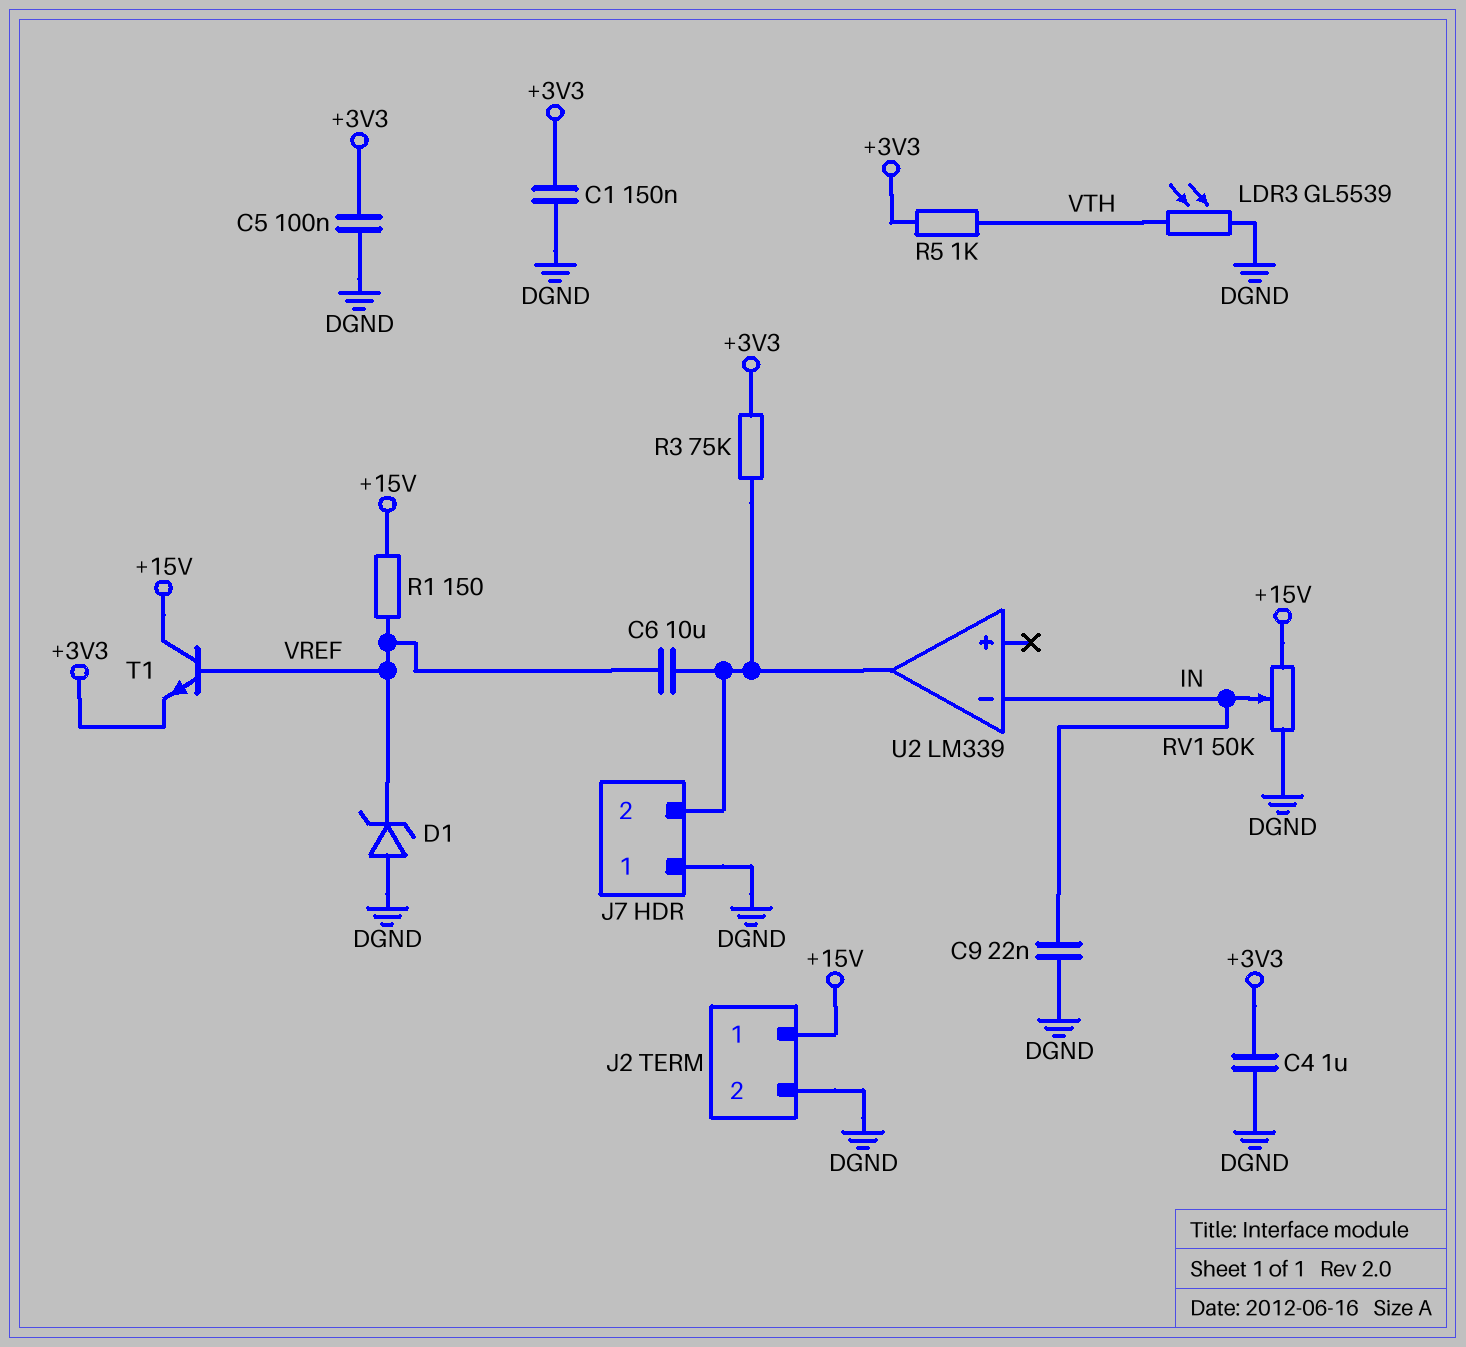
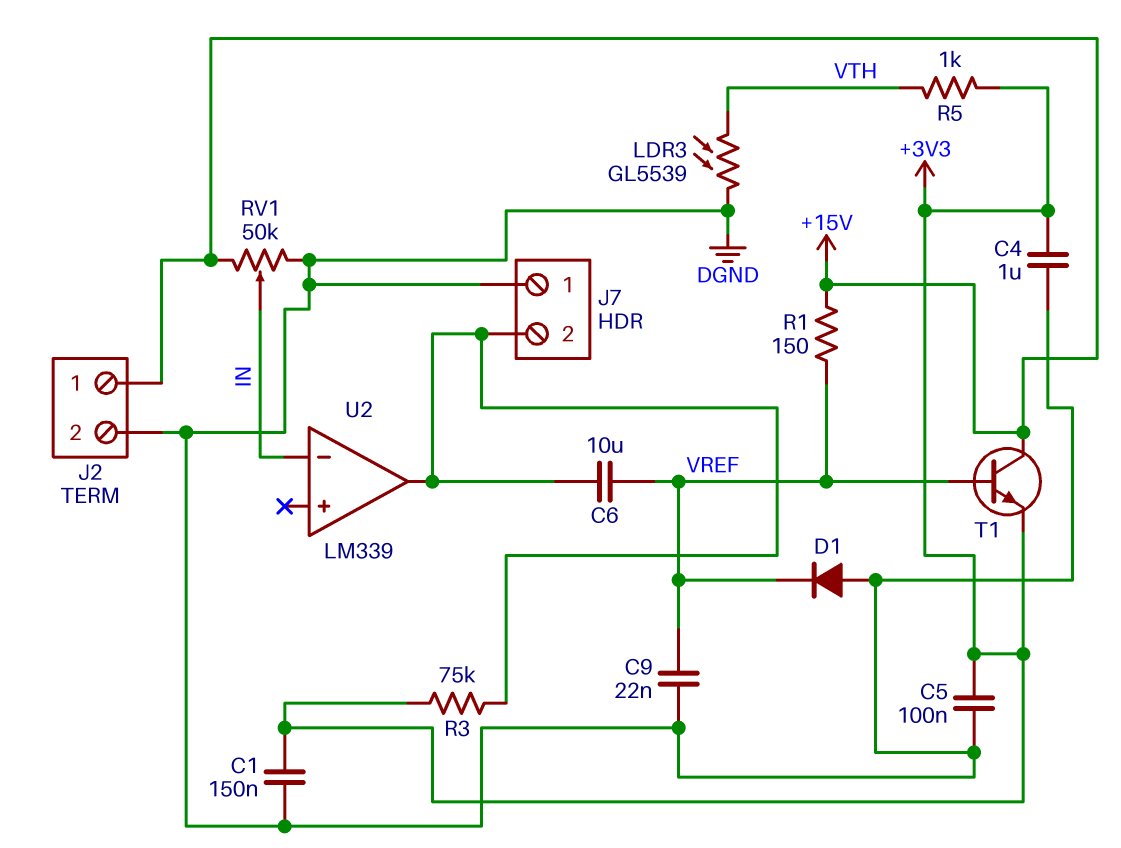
C9: 22nF (DGND, IN) -> 22nF (DGND, VREF)
D1: zener (A DGND, K VREF) -> diode (A DGND, K VREF)

